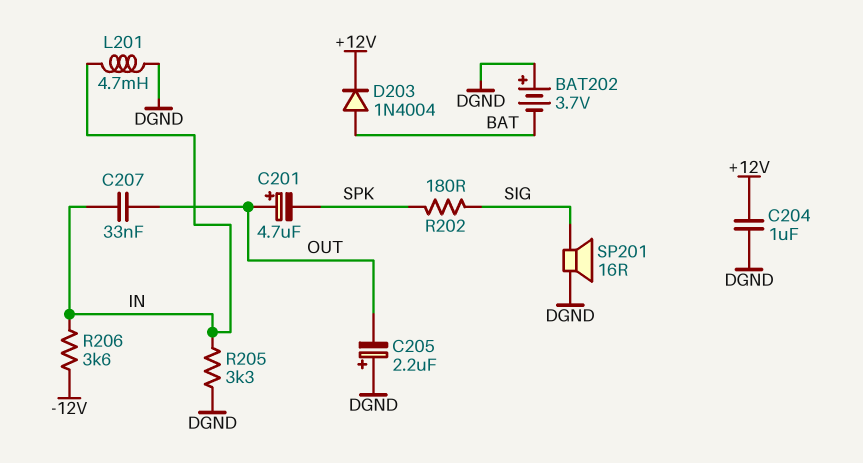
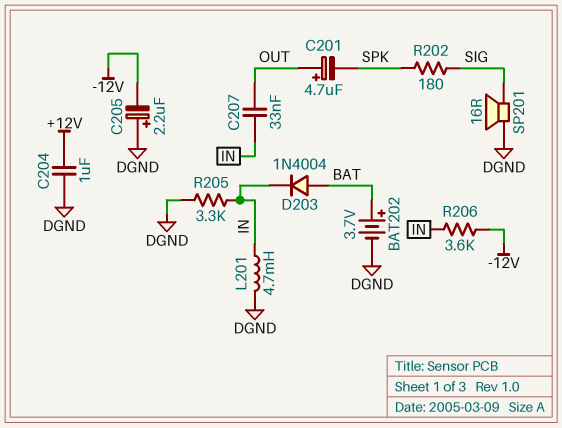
BAT202: 3.7V (plus DGND, minus BAT) -> 3.7V (plus BAT, minus DGND)
C205: 2.2uF (plus DGND, minus OUT) -> 2.2uF (plus DGND, minus -12V)
D203: diode 1N4004 (A BAT, K +12V) -> diode 1N4004 (A BAT, K IN)

